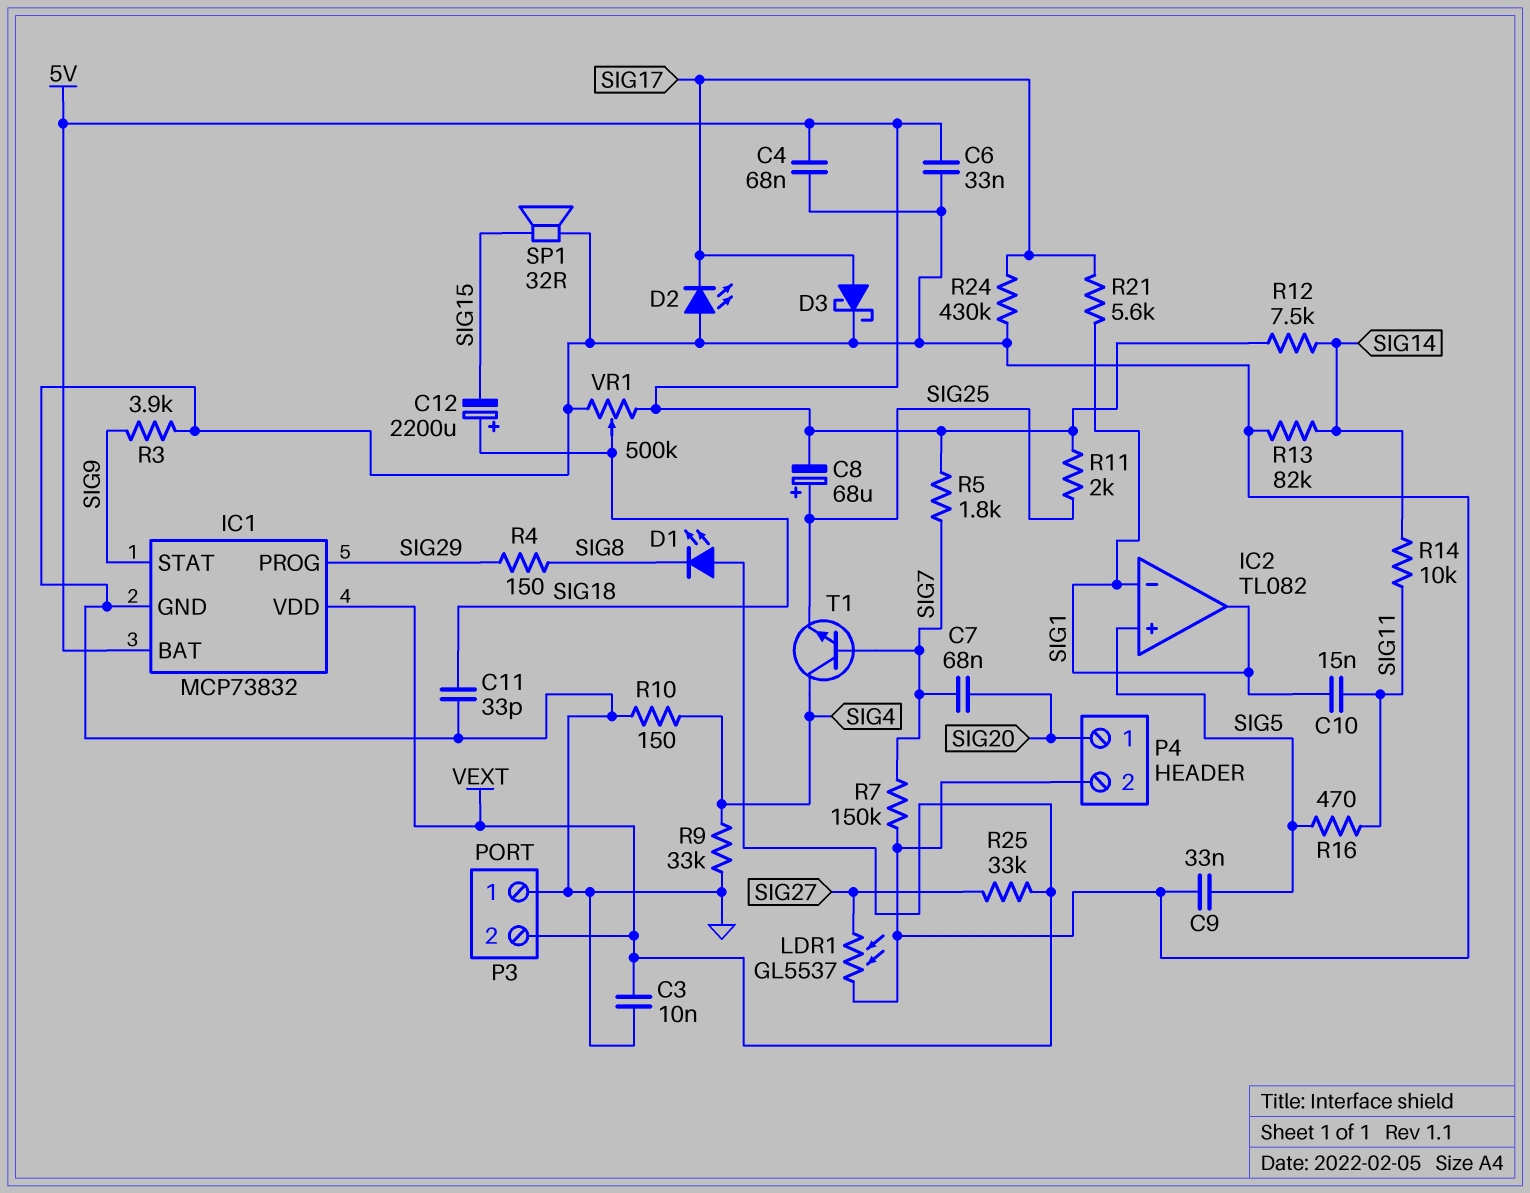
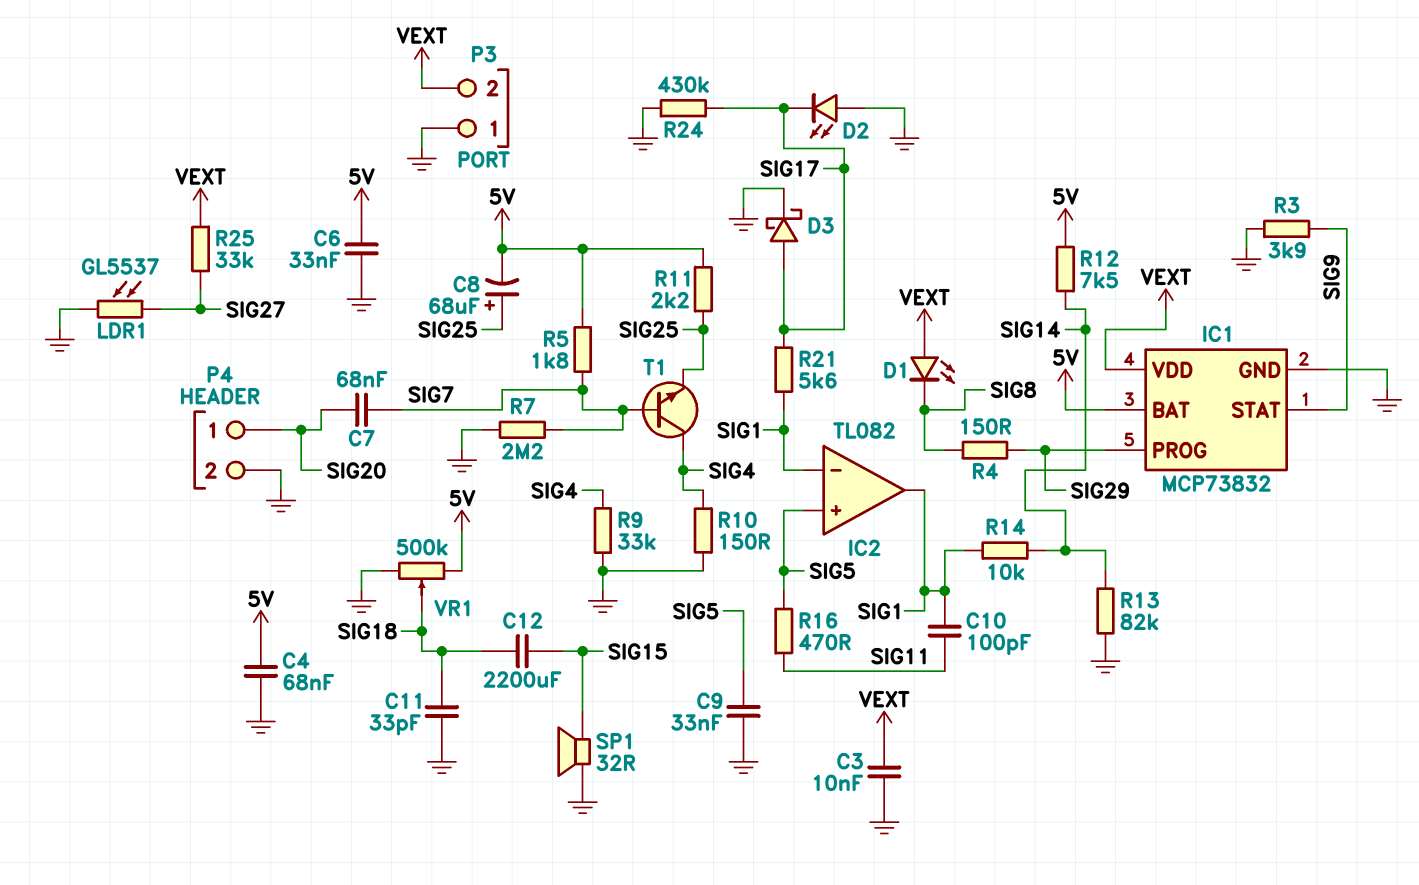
C10: 15nF (SIG1, SIG11) -> 100pF (SIG1, SIG11)
C12: 2200uF (plus SIG18, minus SIG15) -> 2200uF (SIG15, SIG18)
R7: 150k (GND, SIG7) -> 2.2M (GND, SIG7)
R11: 2k (5V, SIG25) -> 2.2k (5V, SIG25)
R14: 10k (SIG11, SIG14) -> 10k (SIG1, SIG14)

